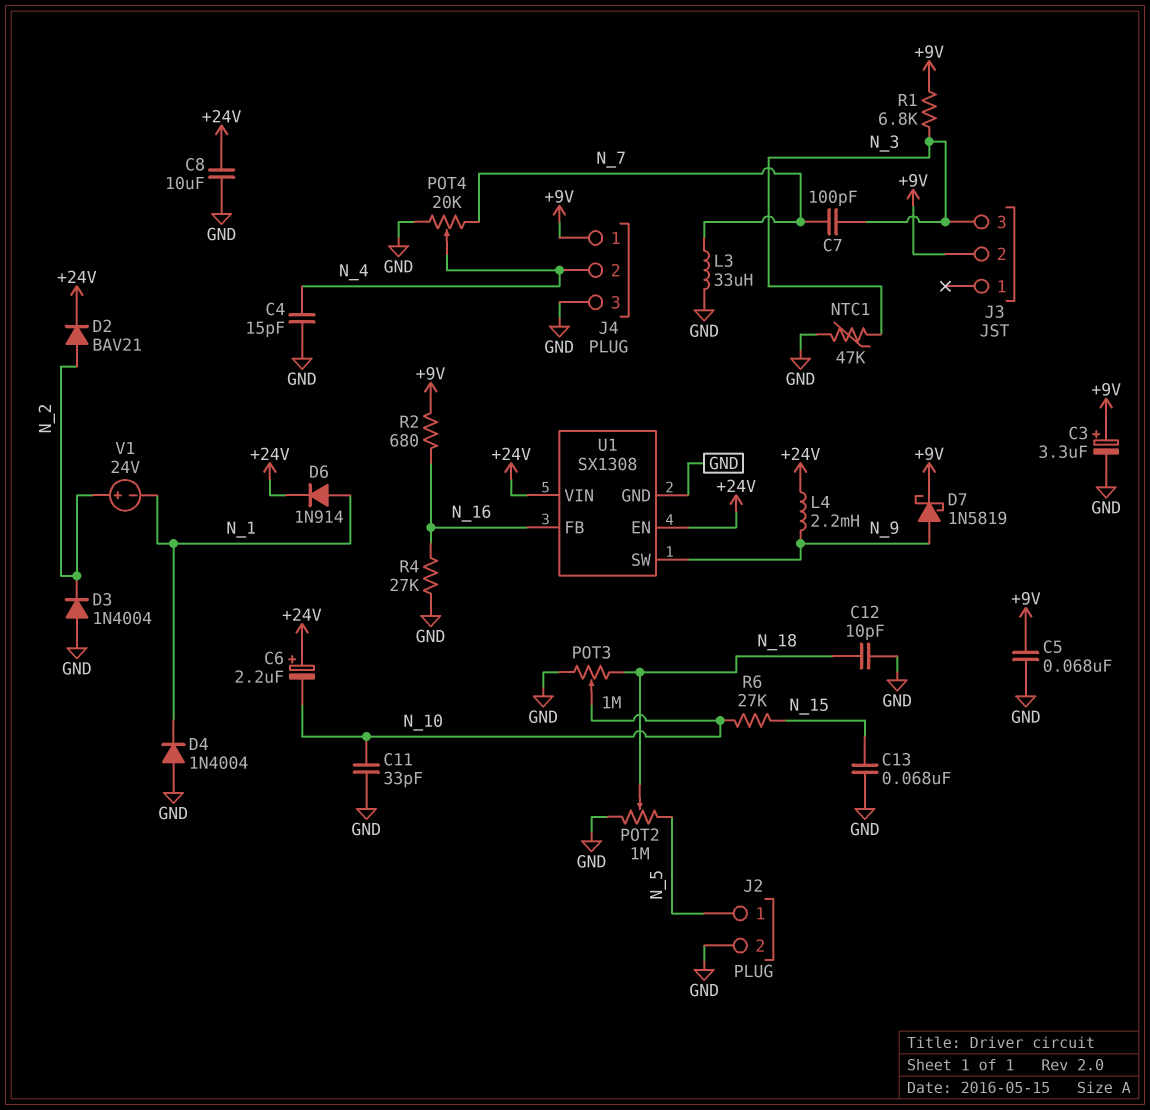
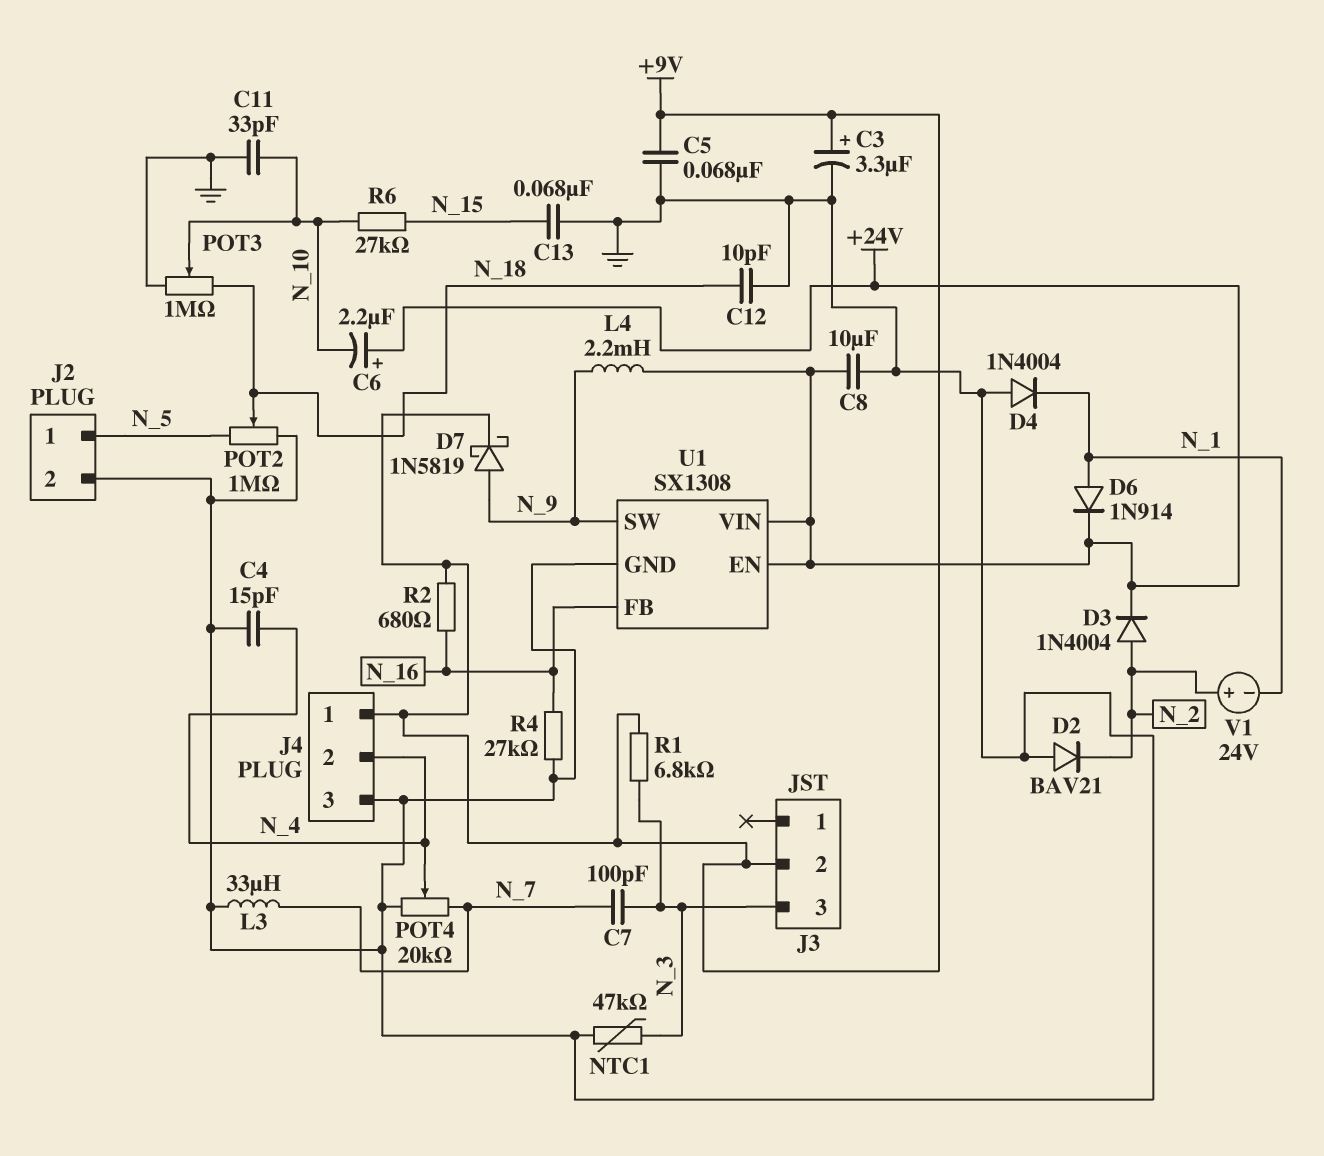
D2: diode BAV21 (A N_2, K +24V) -> diode BAV21 (A GND, K N_2)
D3: diode 1N4004 (A GND, K N_2) -> diode 1N4004 (A N_2, K +24V)

